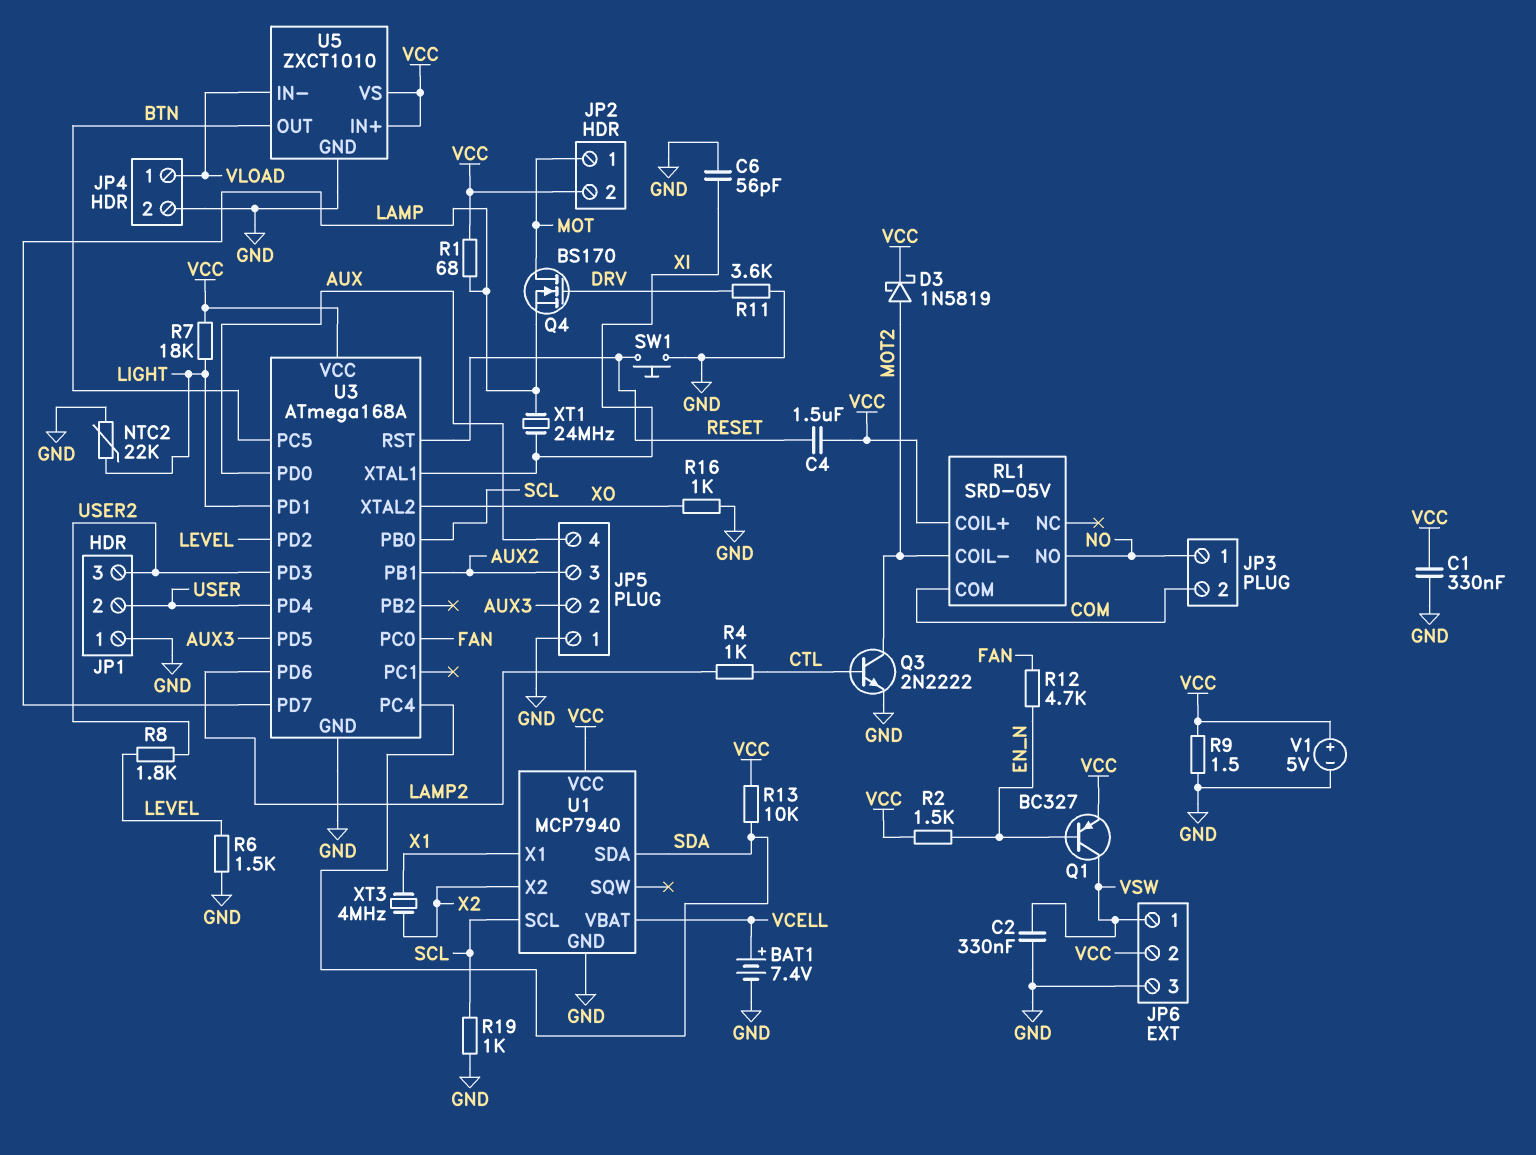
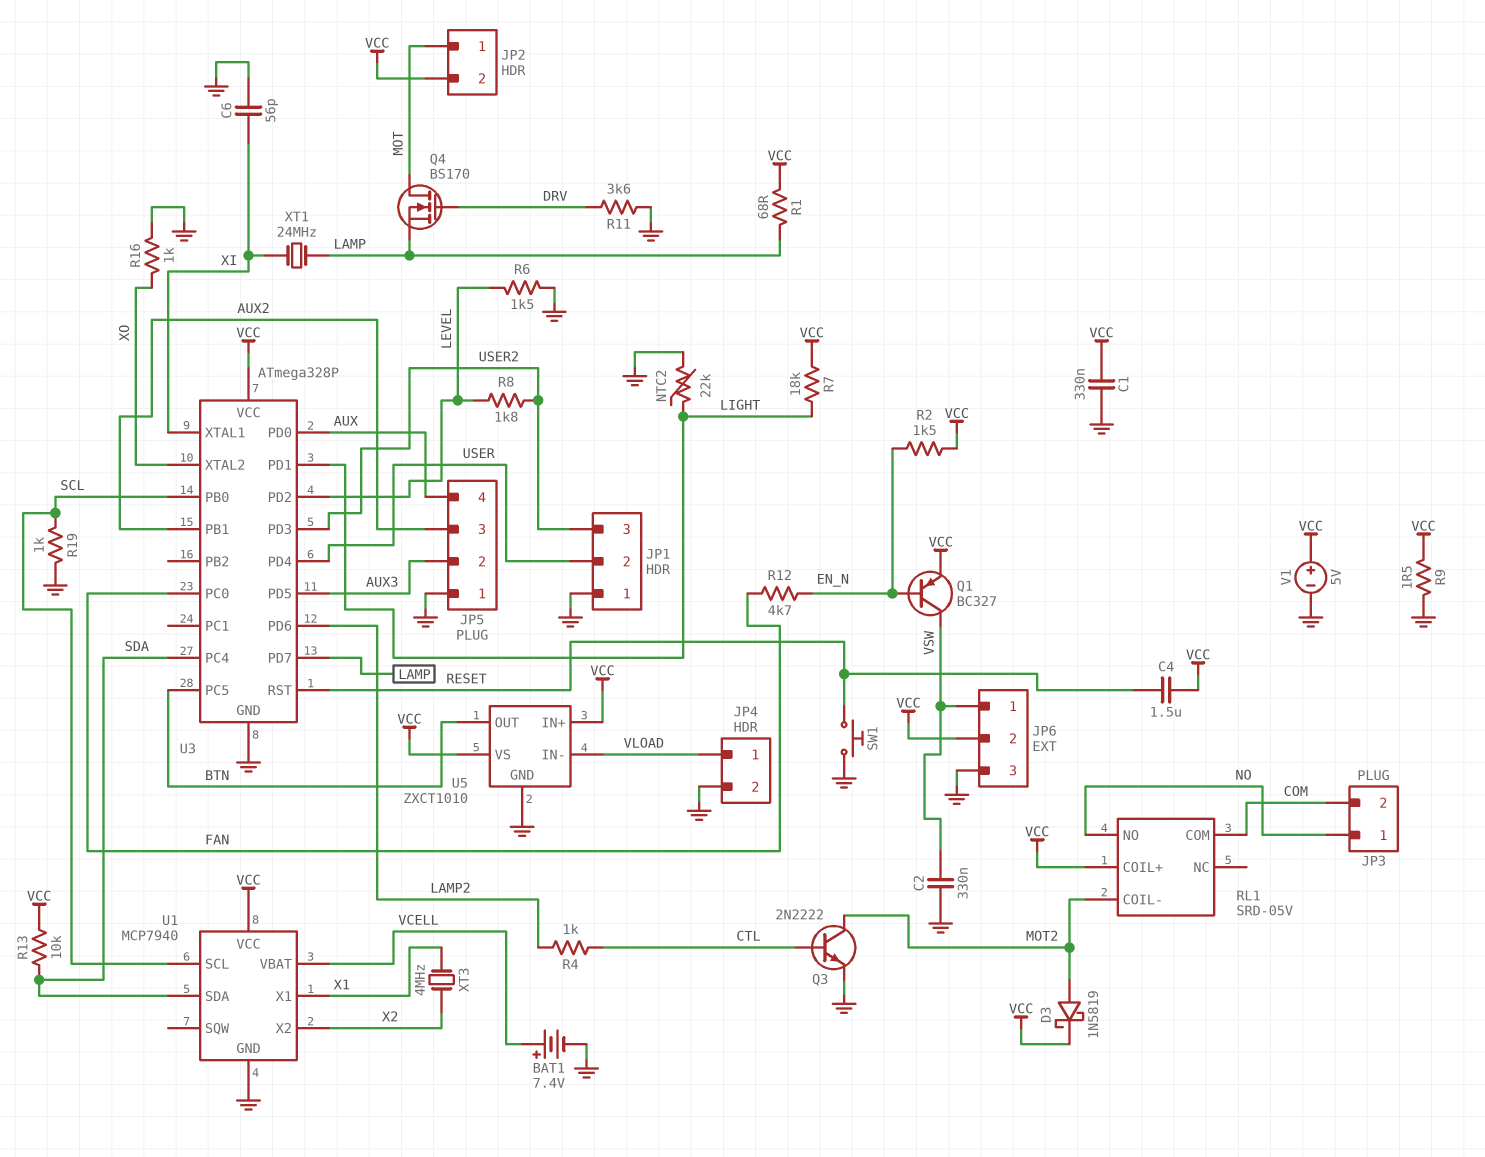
U3: ATmega168A -> ATmega328P

